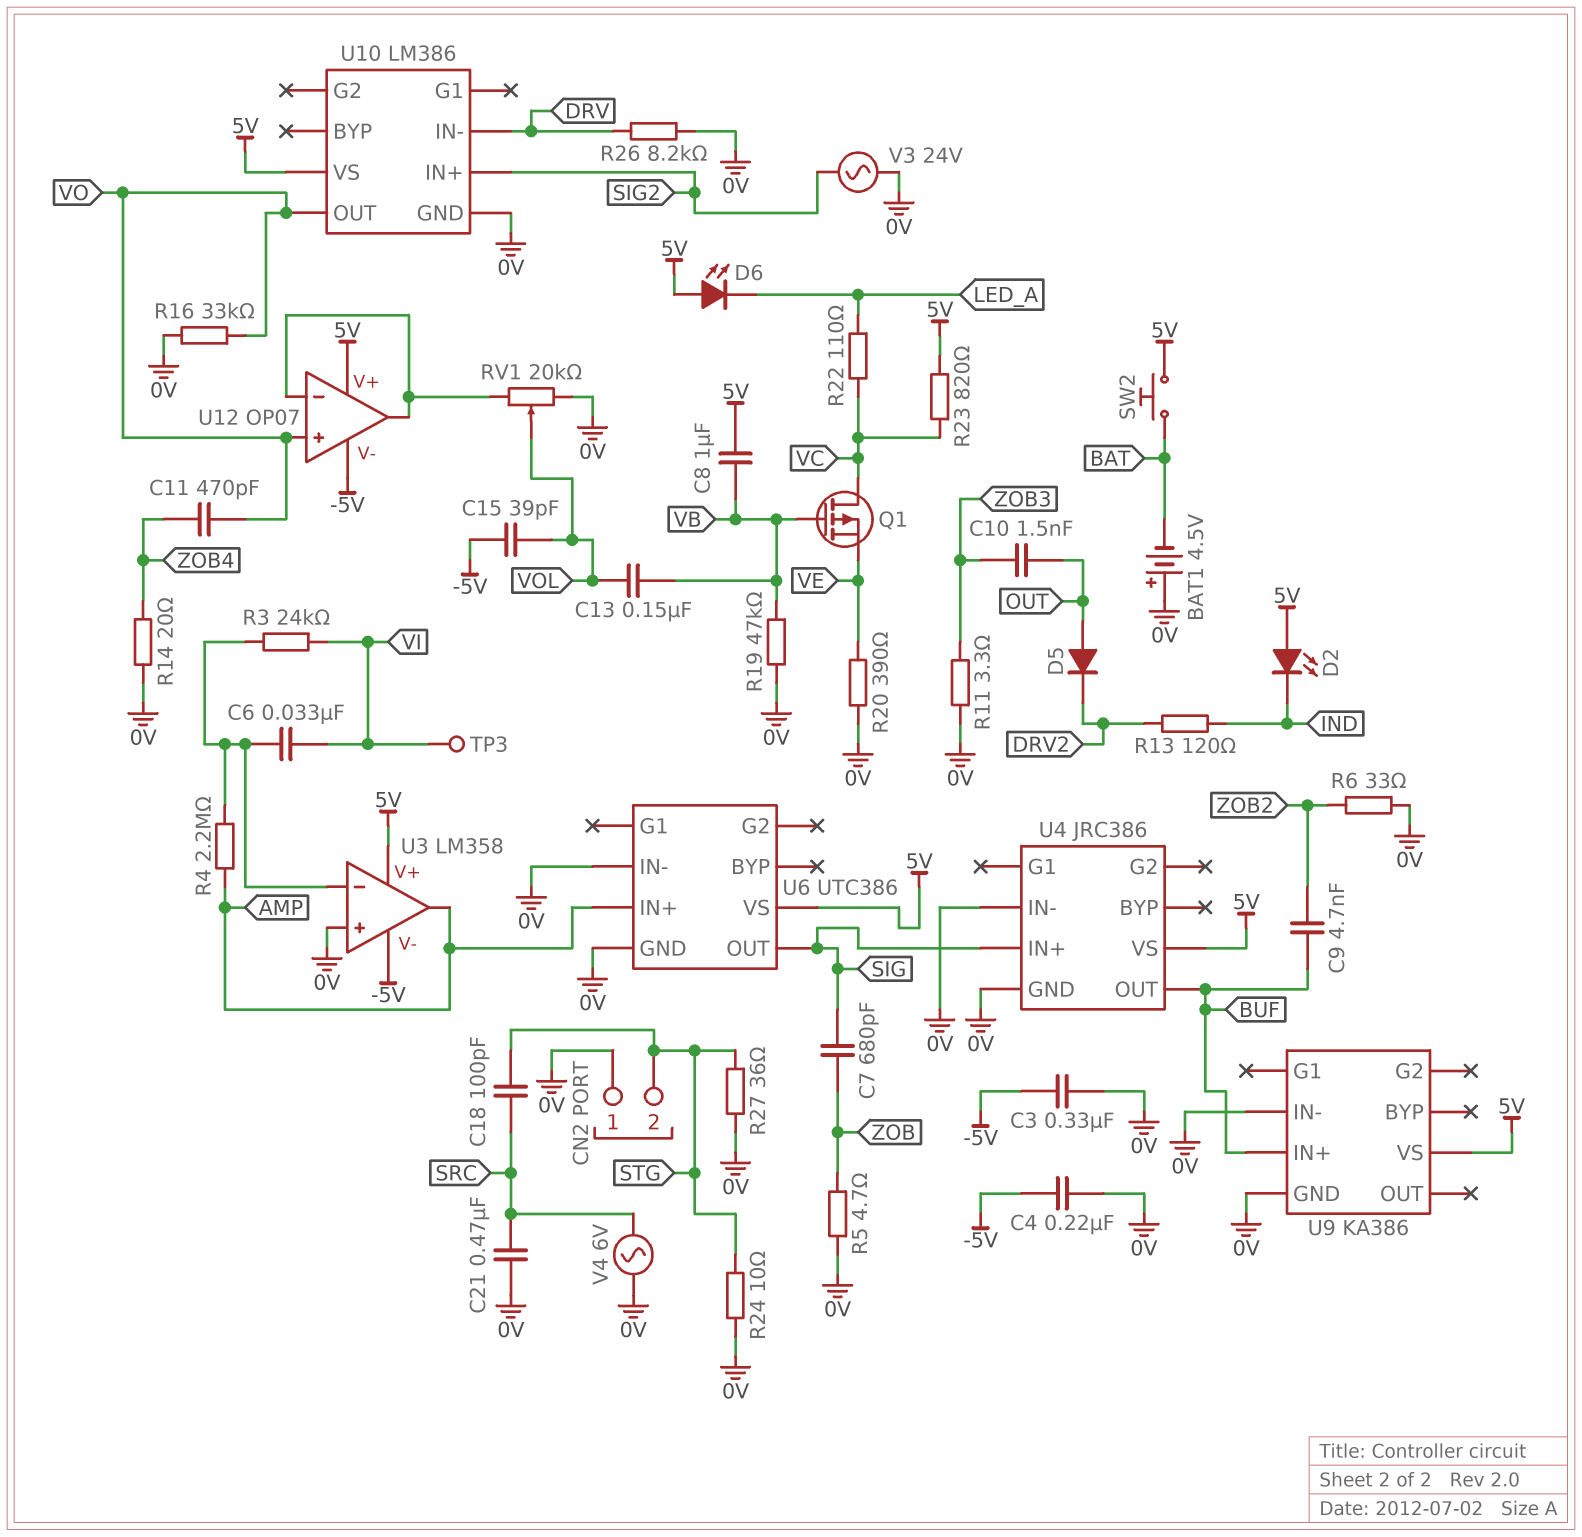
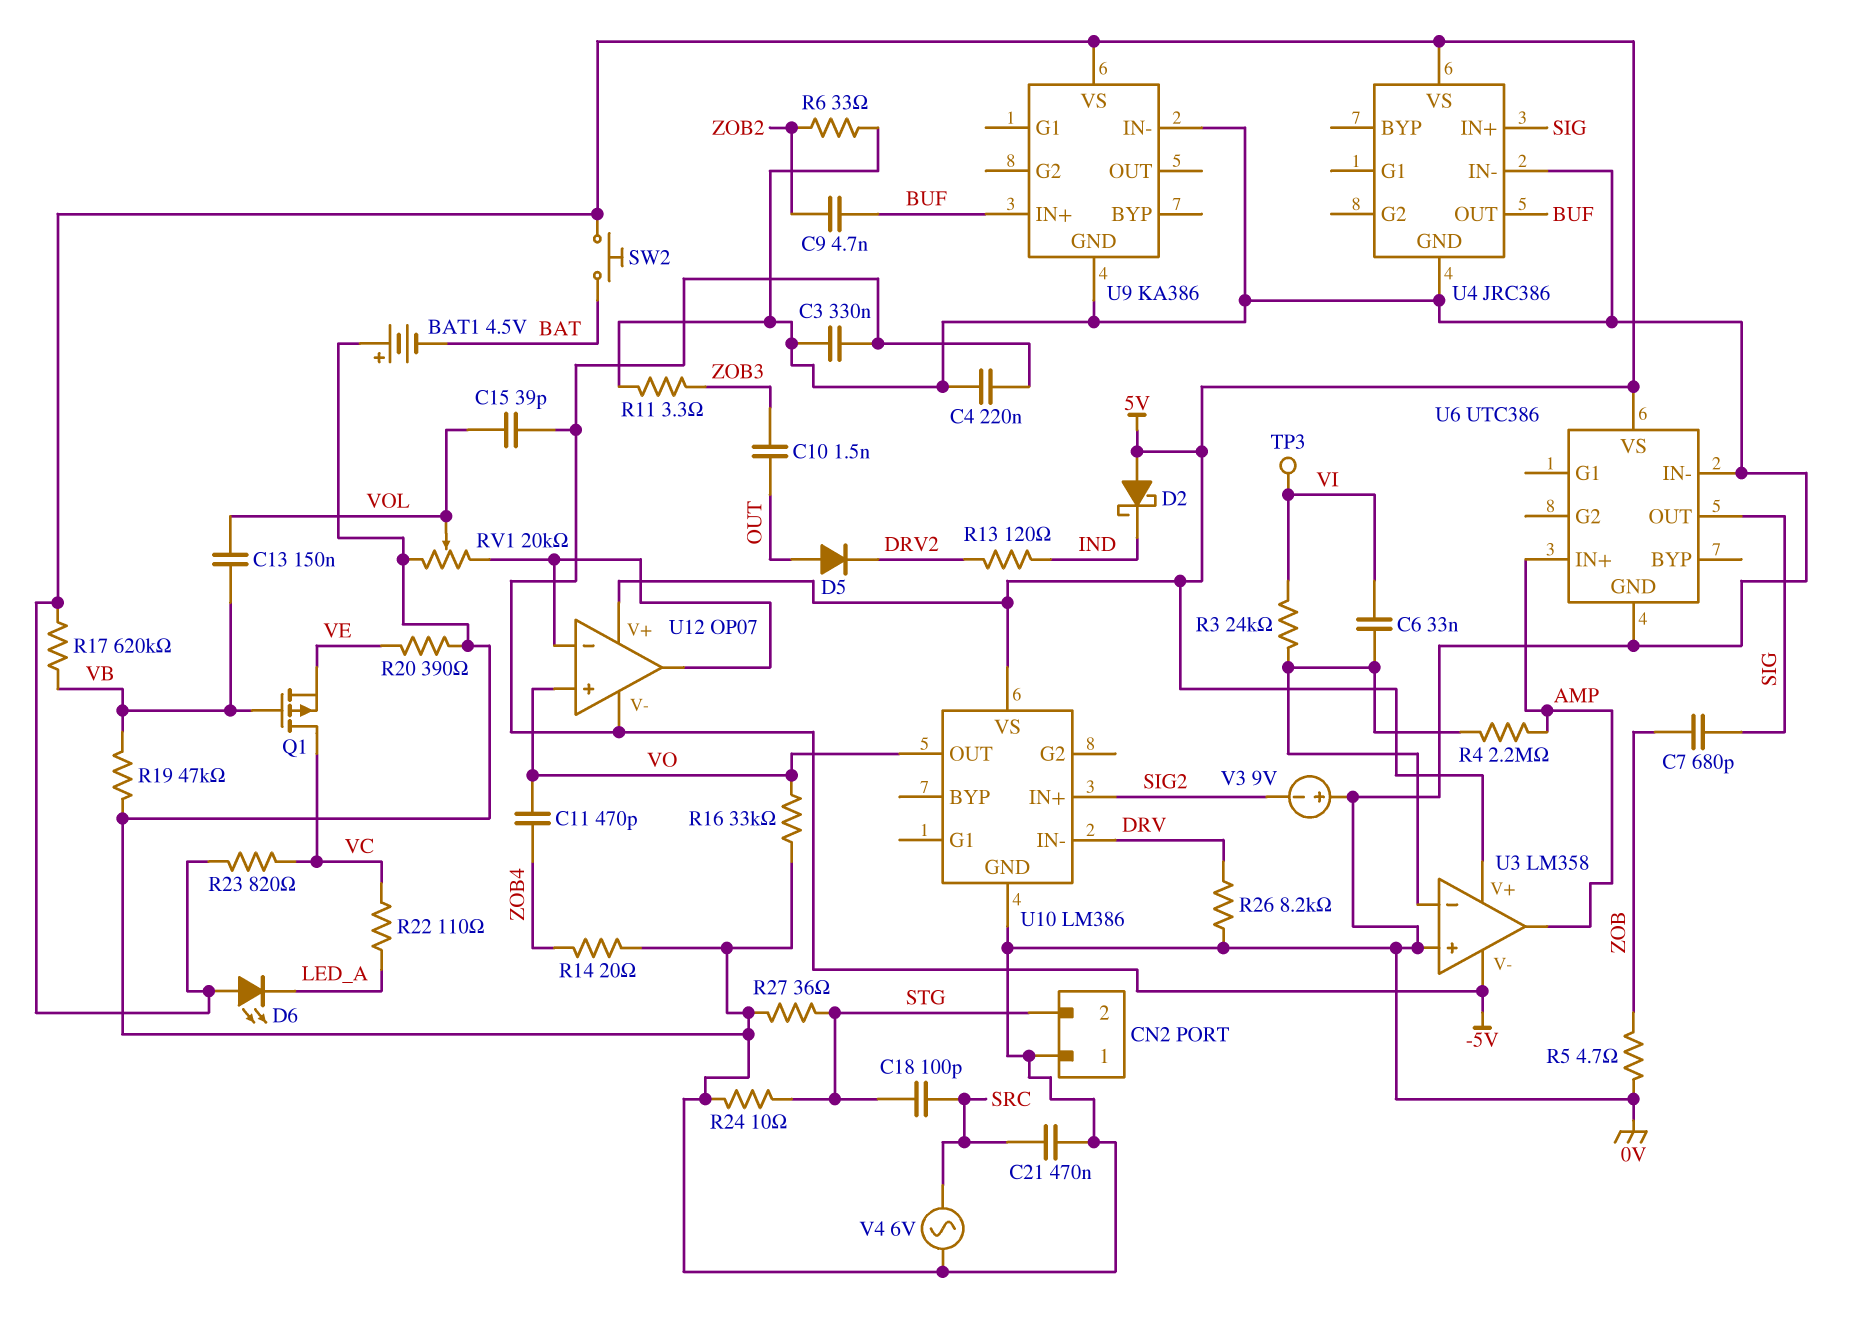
C8: 1uF (5V, VB) -> none
D2: LED (A 5V, K IND) -> schottky (A 5V, K IND)
R17: none -> 620k (5V, VB)
V3: AC 24V (0V, SIG2) -> 9V (plus 0V, minus SIG2)

